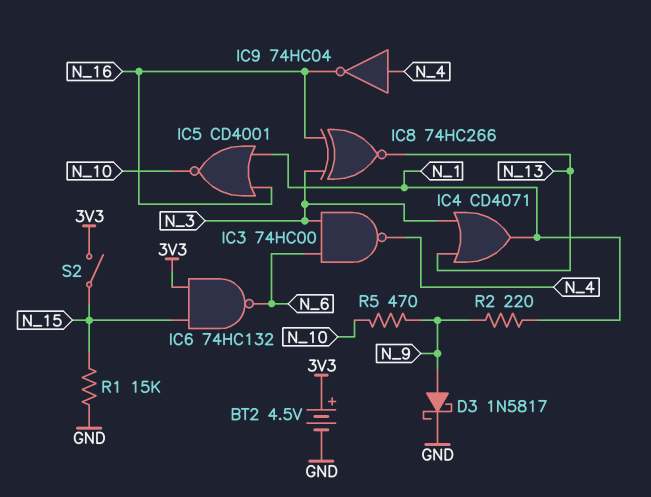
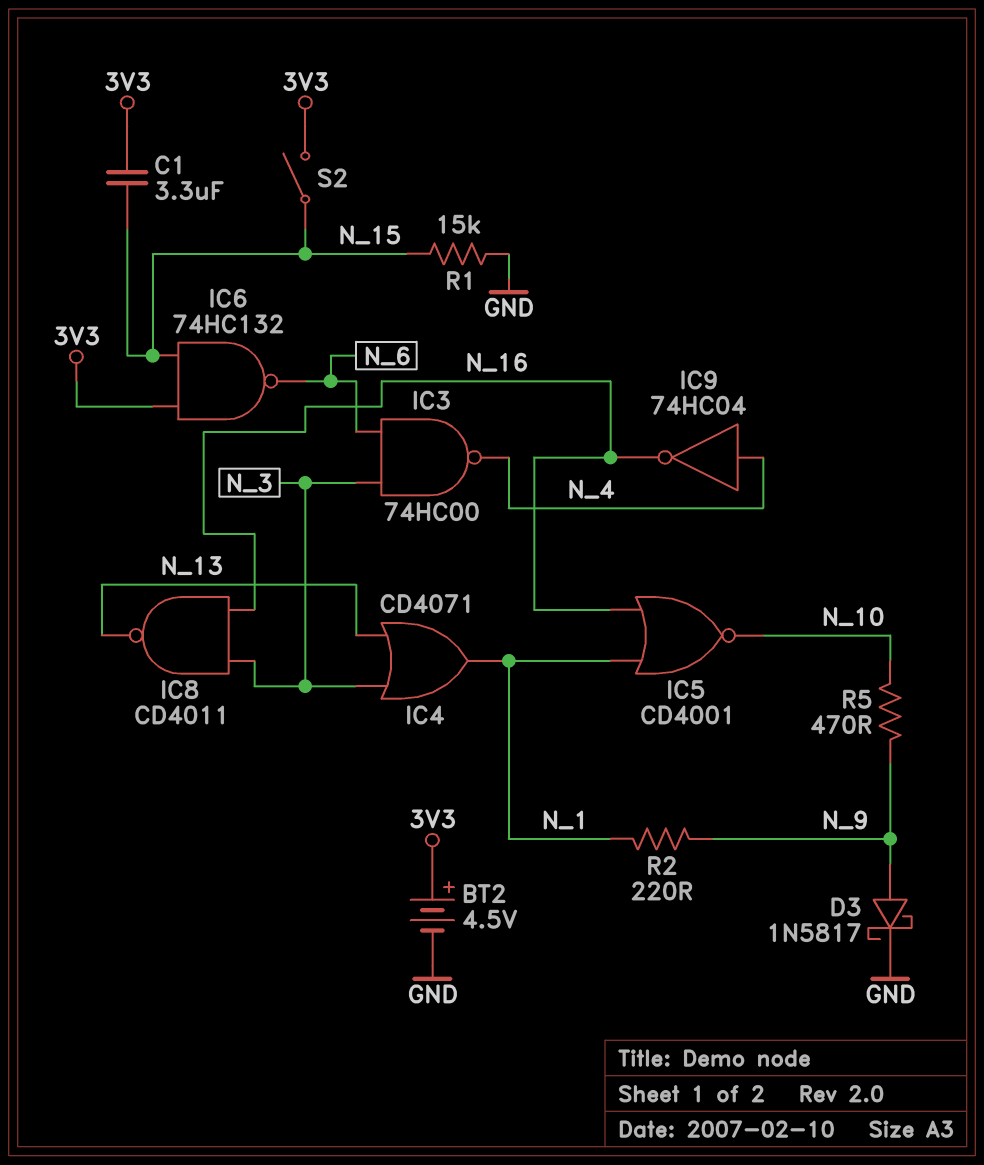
C1: none -> 3.3uF (3V3, N_15)
IC8: XNOR 74HC266 (in N_3, in N_16, out N_13) -> NAND CD4011 (in N_3, in N_16, out N_13)

